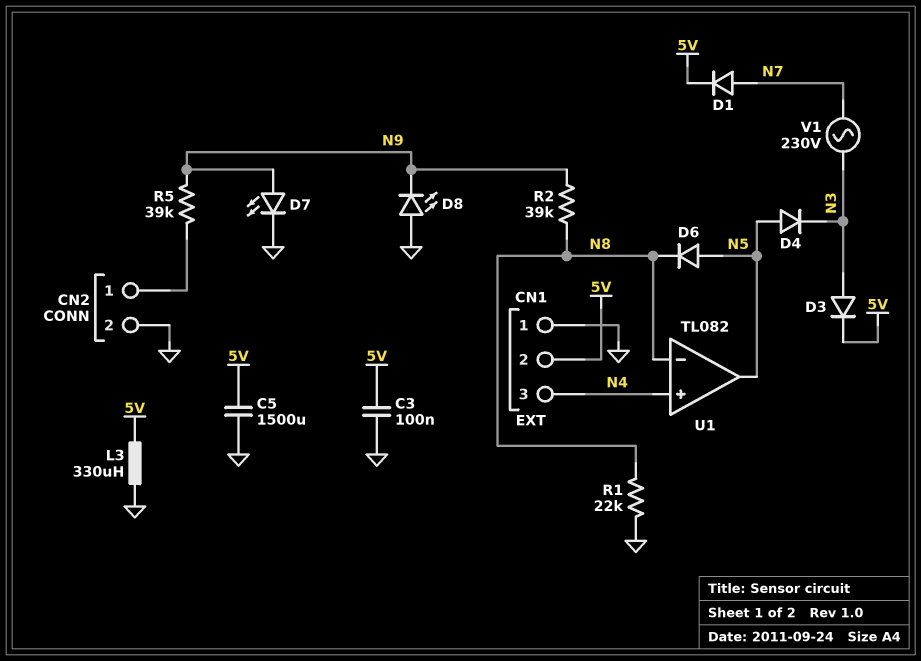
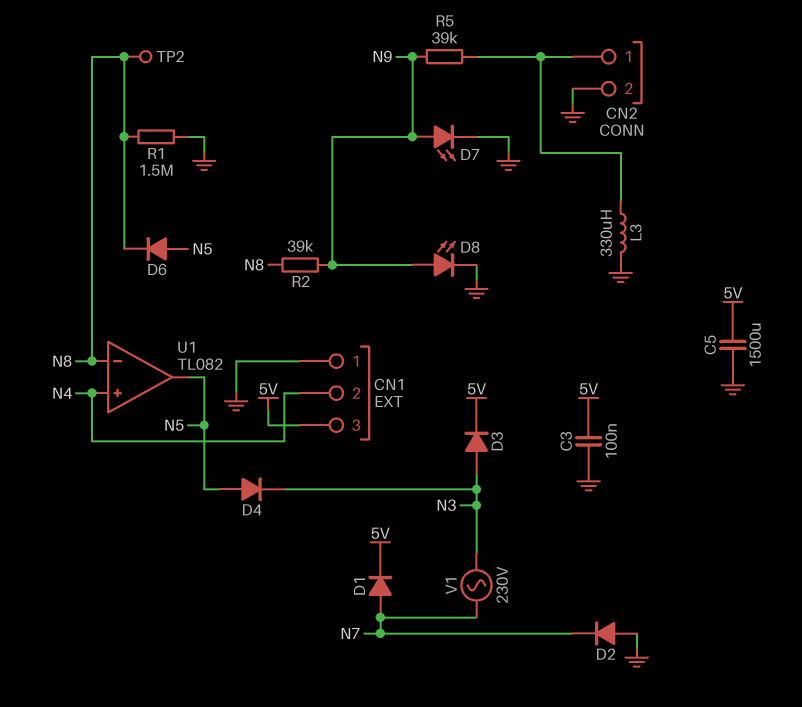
CN1 pin 2: 5V -> N4
CN1 pin 3: N4 -> 5V
D2: none -> diode (A GND, K N7)
D8: LED (A GND, K N9) -> LED (A N9, K GND)
L3: 330uH (5V, GND) -> 330uH (CN2/1, GND)
R1: 22k (GND, N8) -> 1.5M (GND, N8)
TP2: none -> test point (N8)

